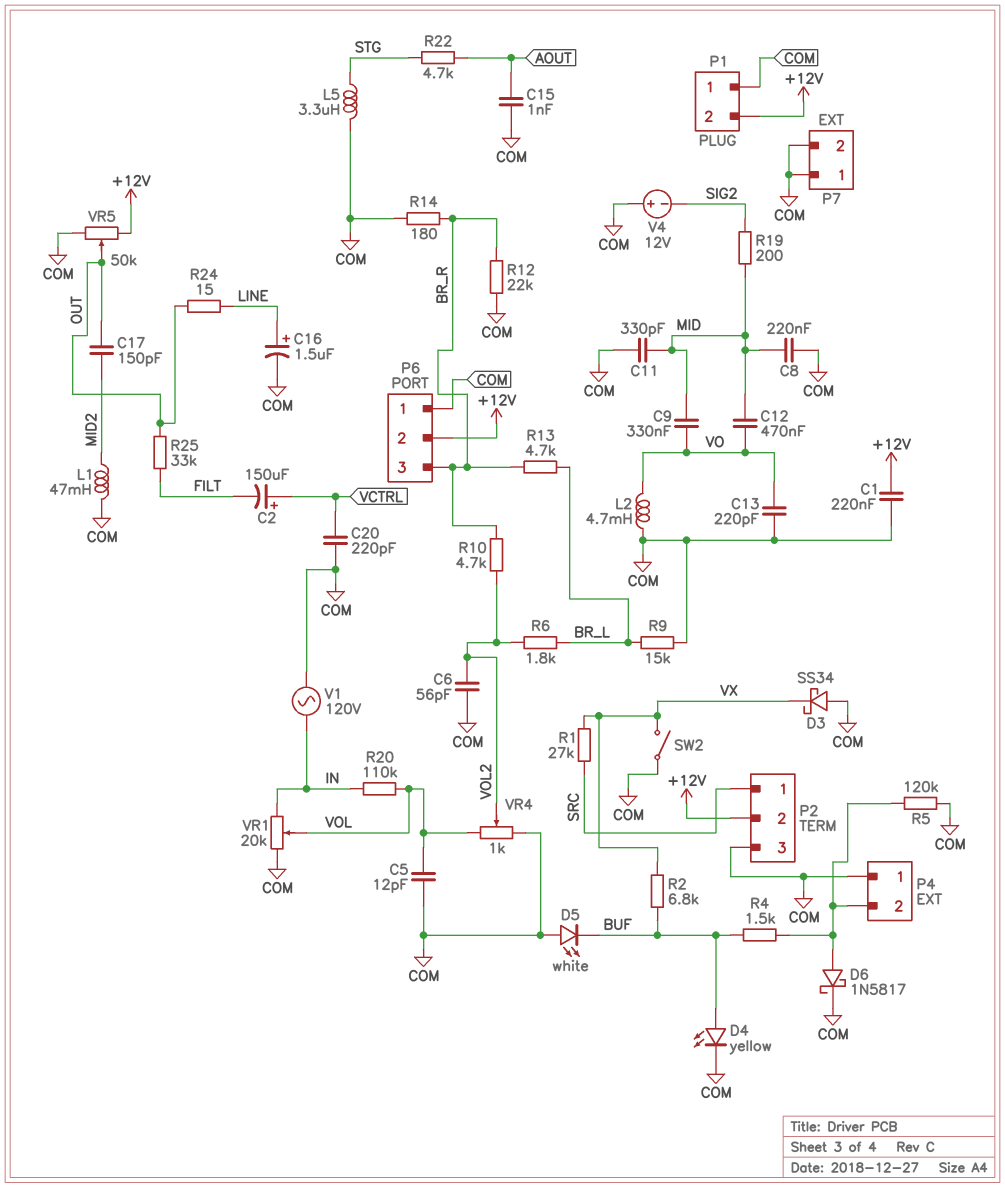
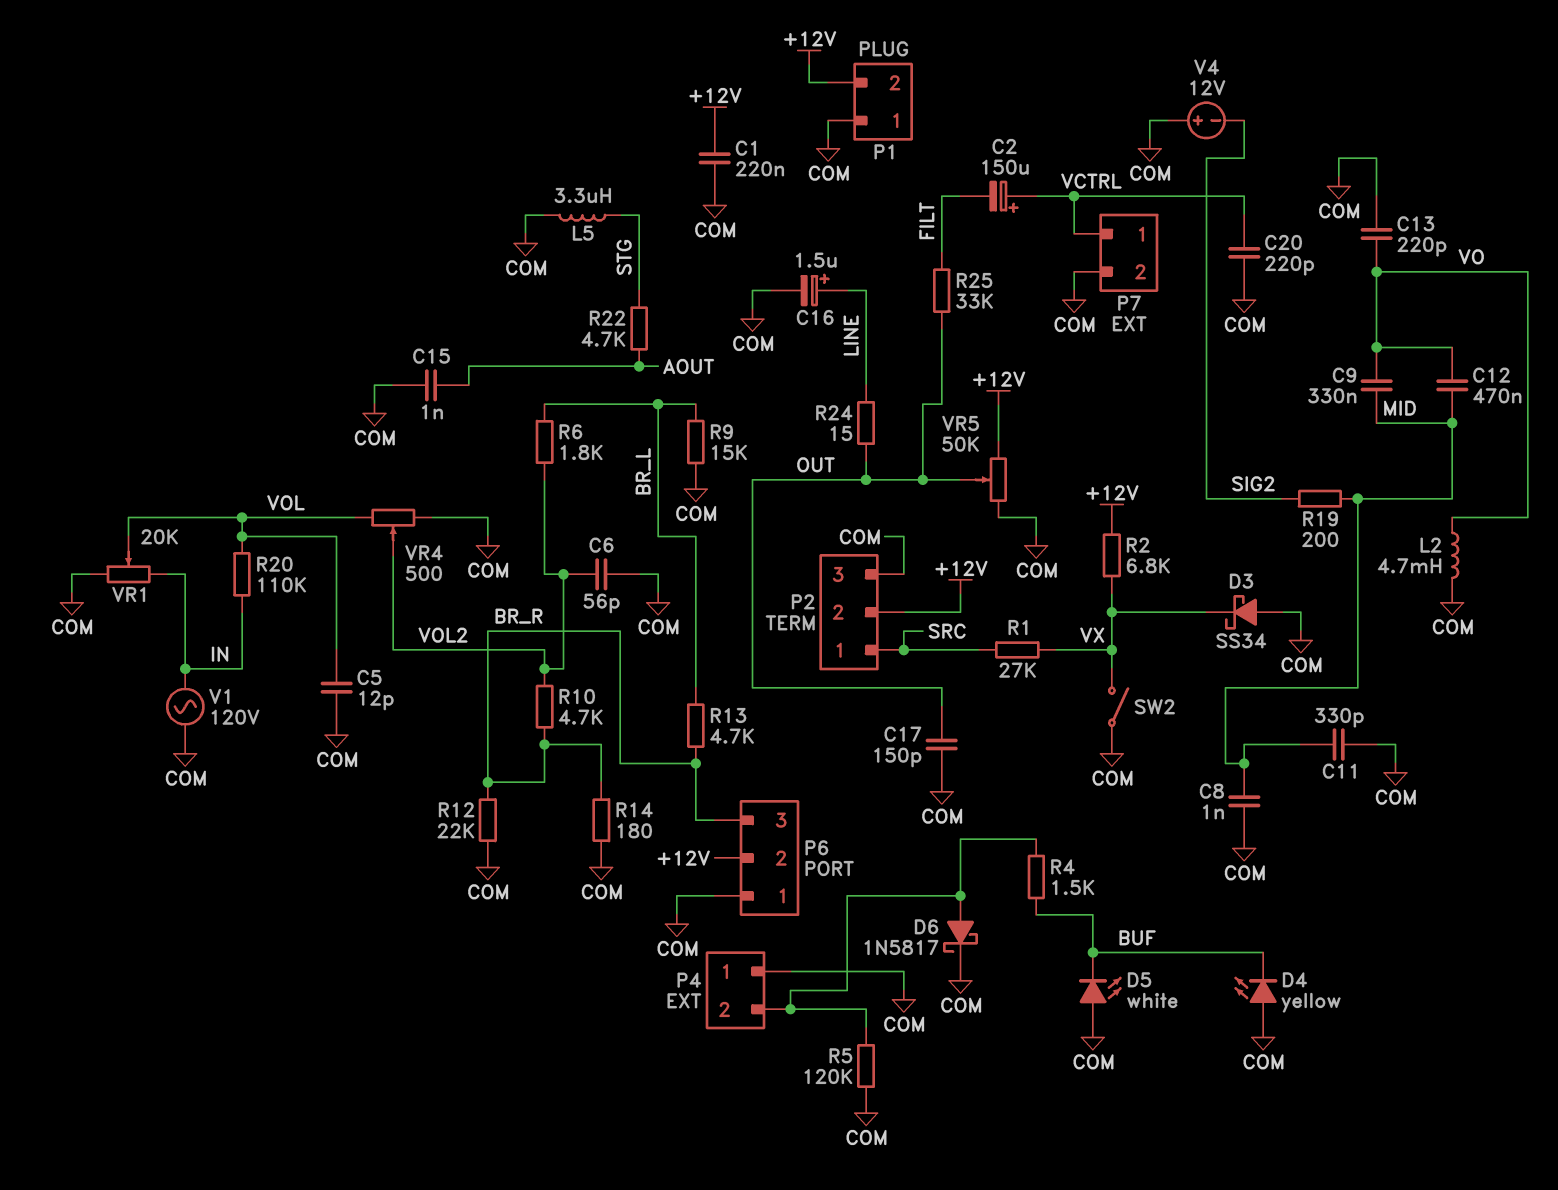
C8: 220nF (COM, MID) -> 1nF (COM, MID)
C17: 150pF (MID2, OUT) -> 150pF (COM, OUT)
D4: LED yellow (A BUF, K COM) -> LED yellow (A COM, K BUF)
L1: 47mH (COM, MID2) -> none
P7 pin 1: COM -> VCTRL
R2: 6.8k (BUF, VX) -> 6.8k (+12V, VX)
VR4: 1k (COM, VOL, wiper VOL2) -> 500 (COM, VOL, wiper VOL2)

